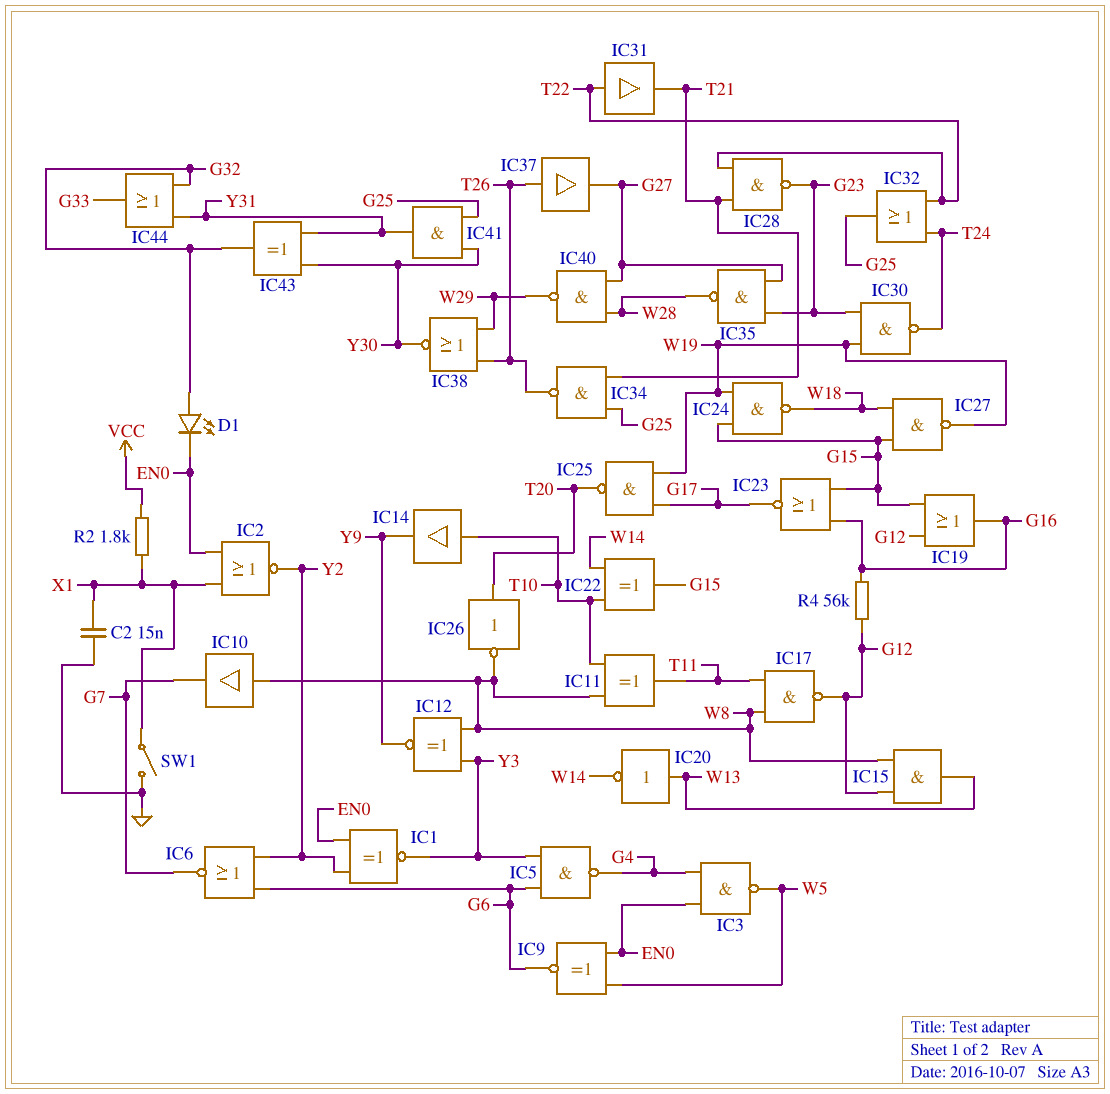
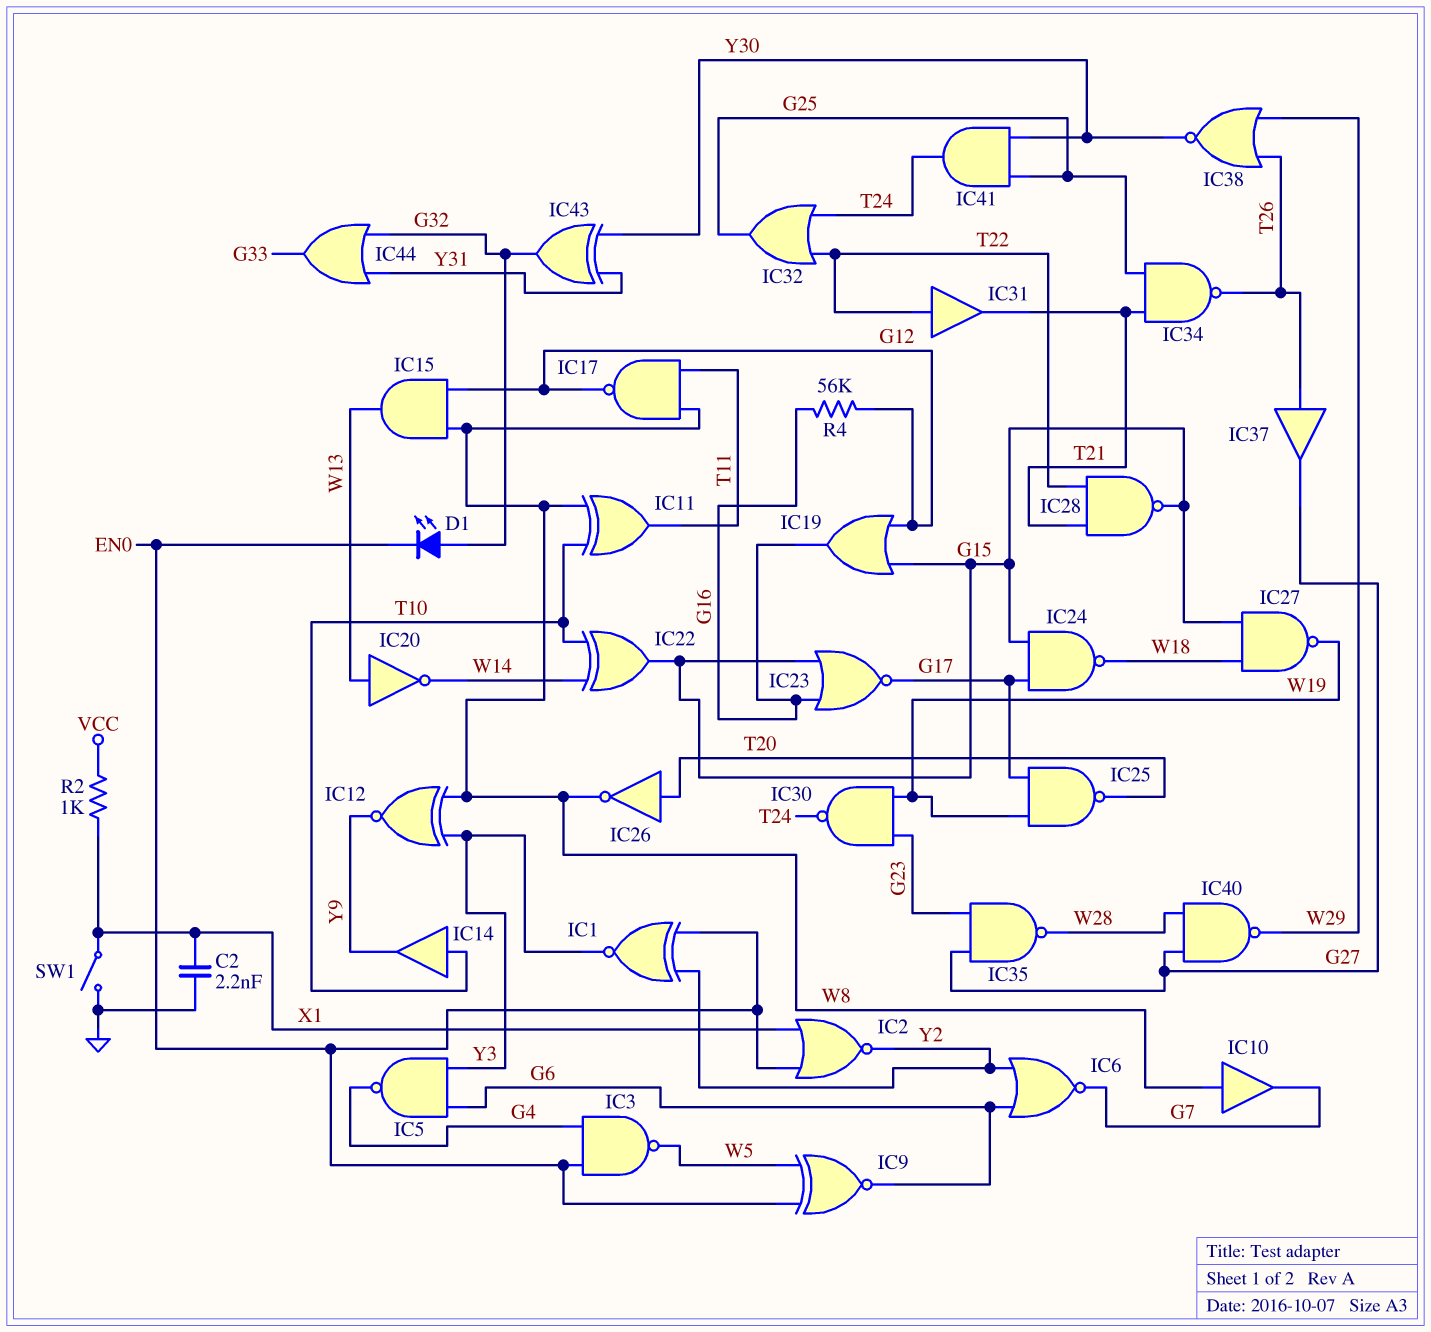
C2: 15nF (GND, X1) -> 2.2nF (GND, X1)
IC24: NAND (in G15, in W19, out W18) -> NAND (in G15, in G17, out W18)
IC28: NAND (in T21, in T22, out G23) -> NAND (in T21, in T22, out G15)
IC41: AND (in G25, in Y30, out Y31) -> AND (in G25, in Y30, out T24)
R2: 1.8k (VCC, X1) -> 1k (VCC, X1)

